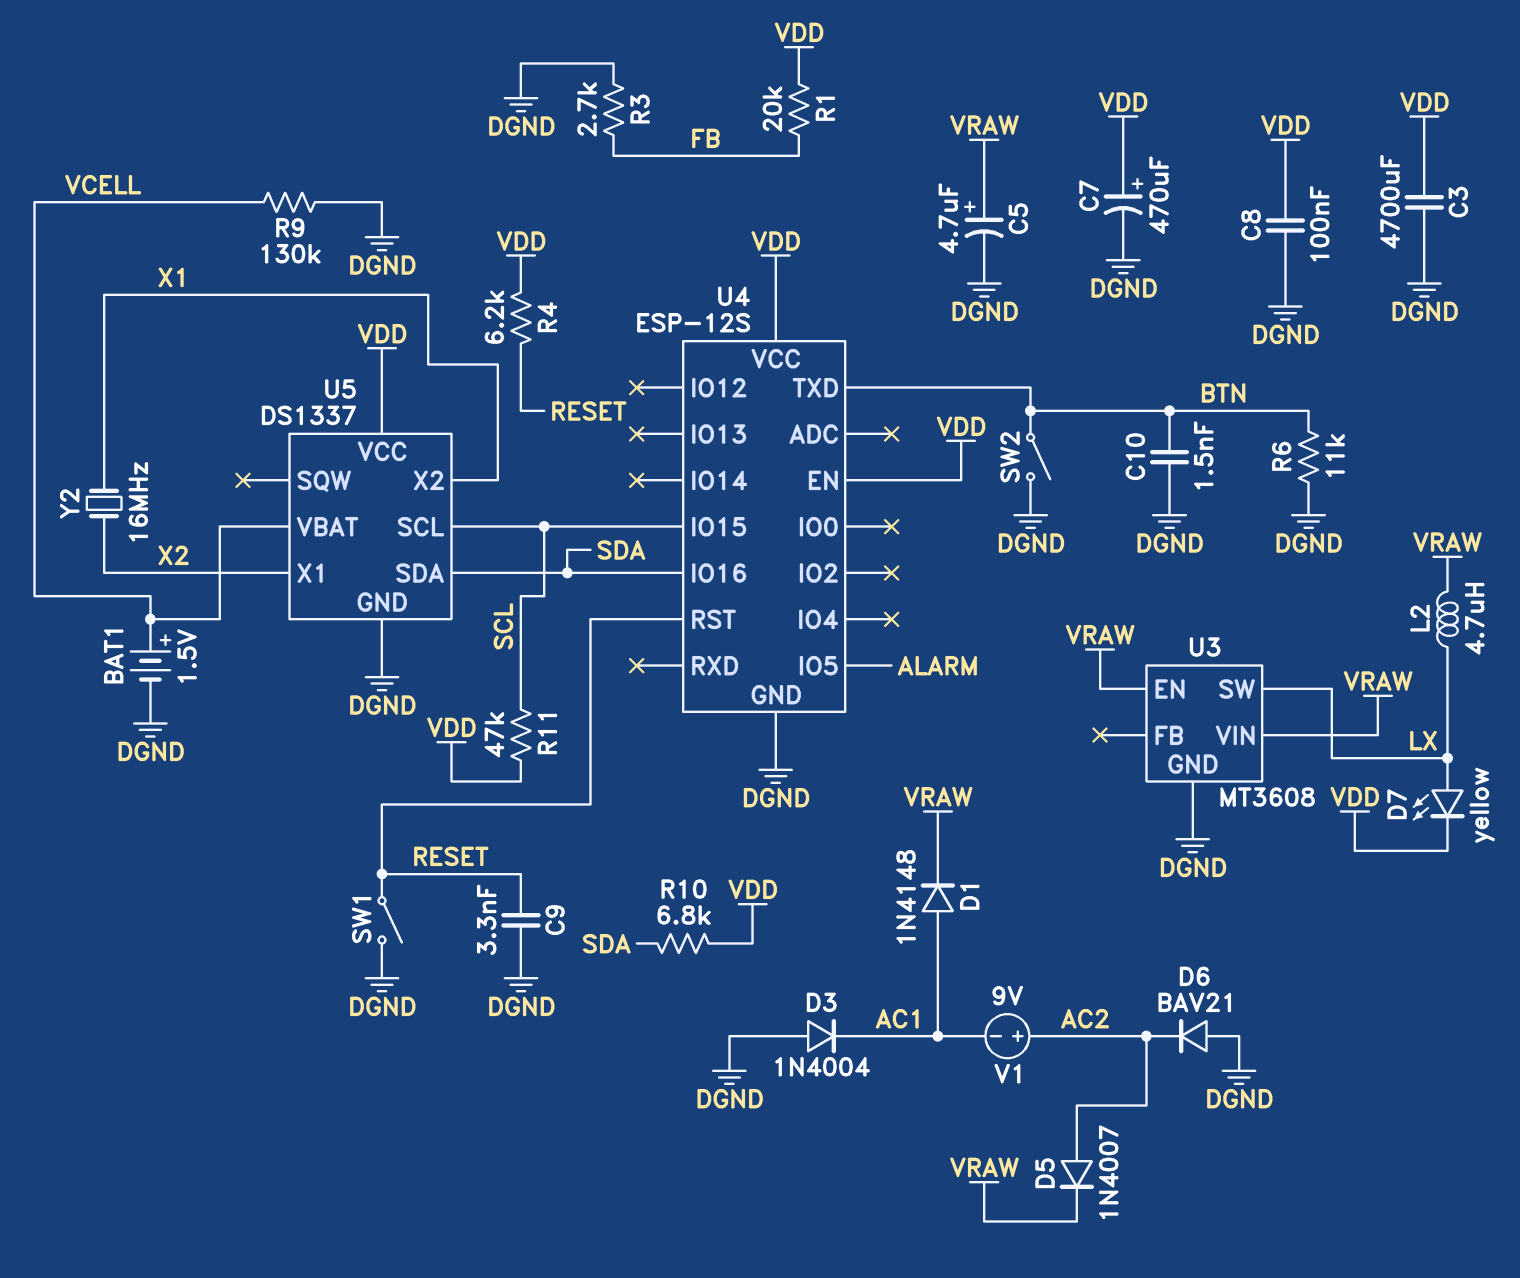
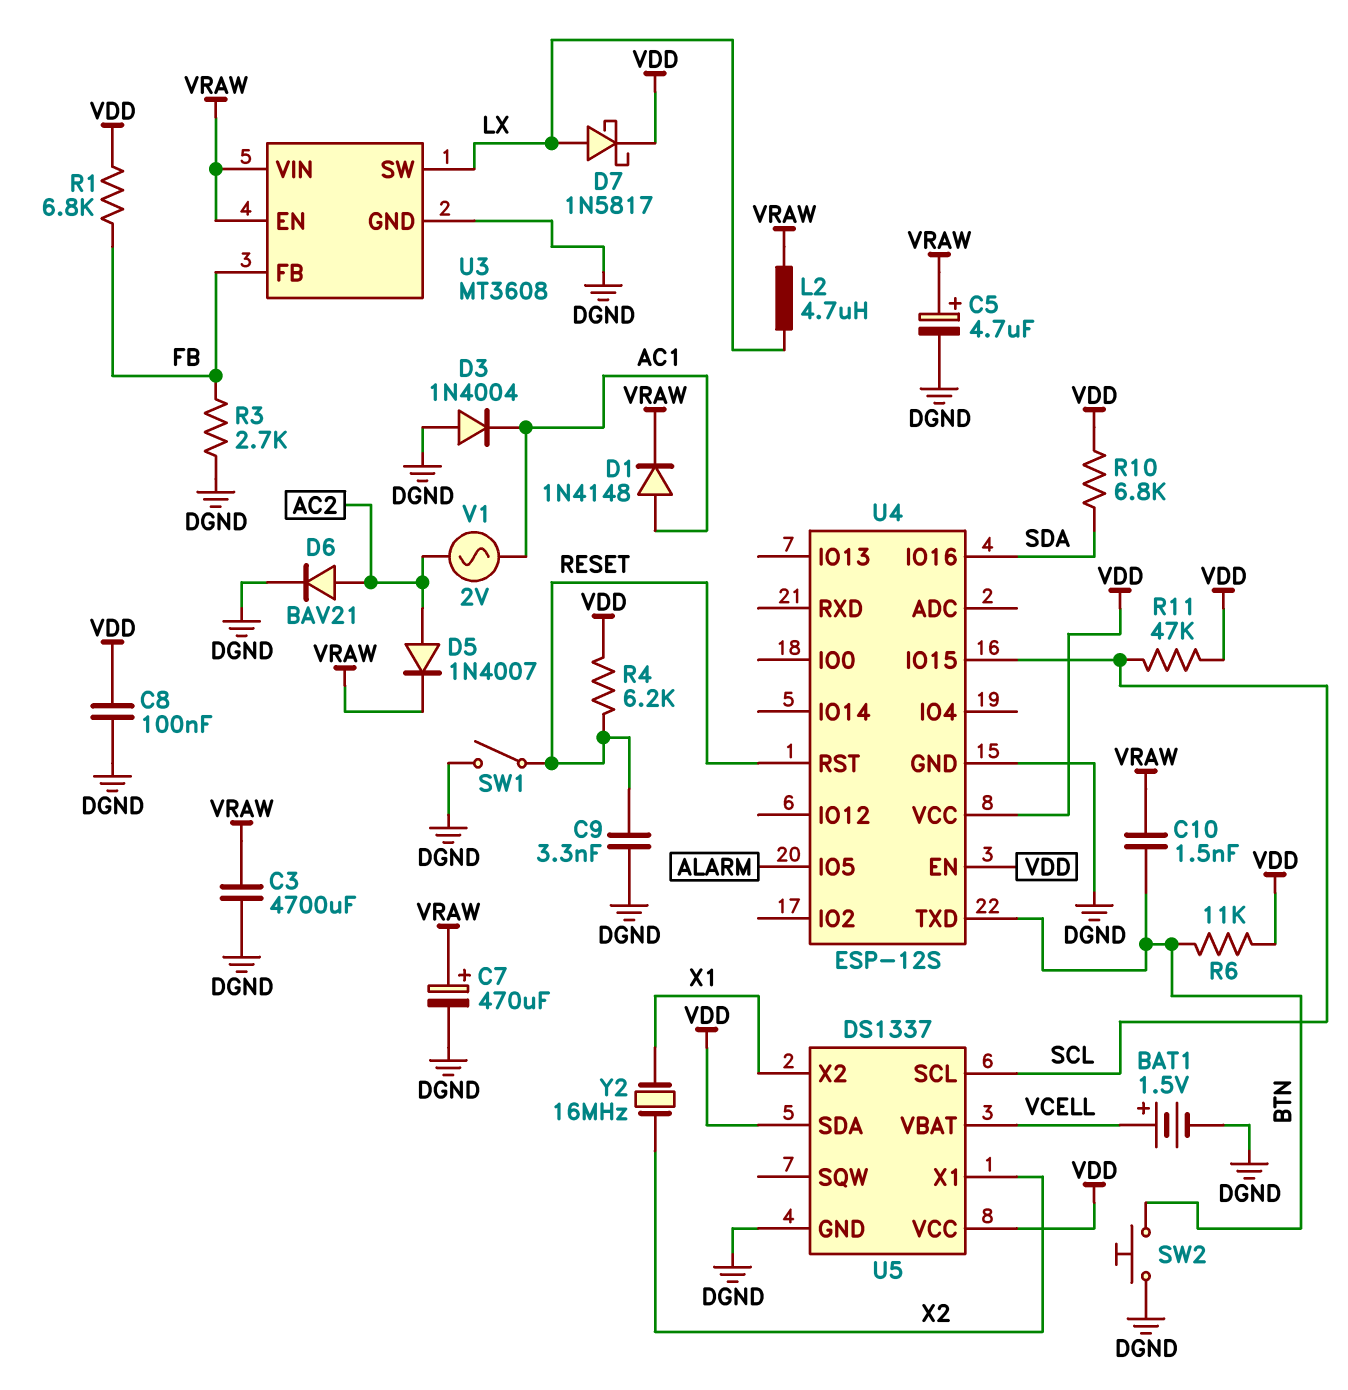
C3: 4700uF (DGND, VDD) -> 4700uF (DGND, VRAW)
C7: 470uF (plus VDD, minus DGND) -> 470uF (plus VRAW, minus DGND)
C10: 1.5nF (BTN, DGND) -> 1.5nF (BTN, VRAW)
D6: diode BAV21 (A DGND, K AC2) -> diode BAV21 (A AC2, K DGND)
D7: LED yellow (A LX, K VDD) -> schottky 1N5817 (A LX, K VDD)
R1: 20k (FB, VDD) -> 6.8k (FB, VDD)
R6: 11k (BTN, DGND) -> 11k (BTN, VDD)
R9: 130k (DGND, VCELL) -> none
SW2: switch (BTN, DGND) -> button (BTN, DGND)
U3 pin FB: none -> FB
U5 pin SDA: SDA -> VDD
V1: 9V (plus AC2, minus AC1) -> AC 2V (AC1, AC2)

